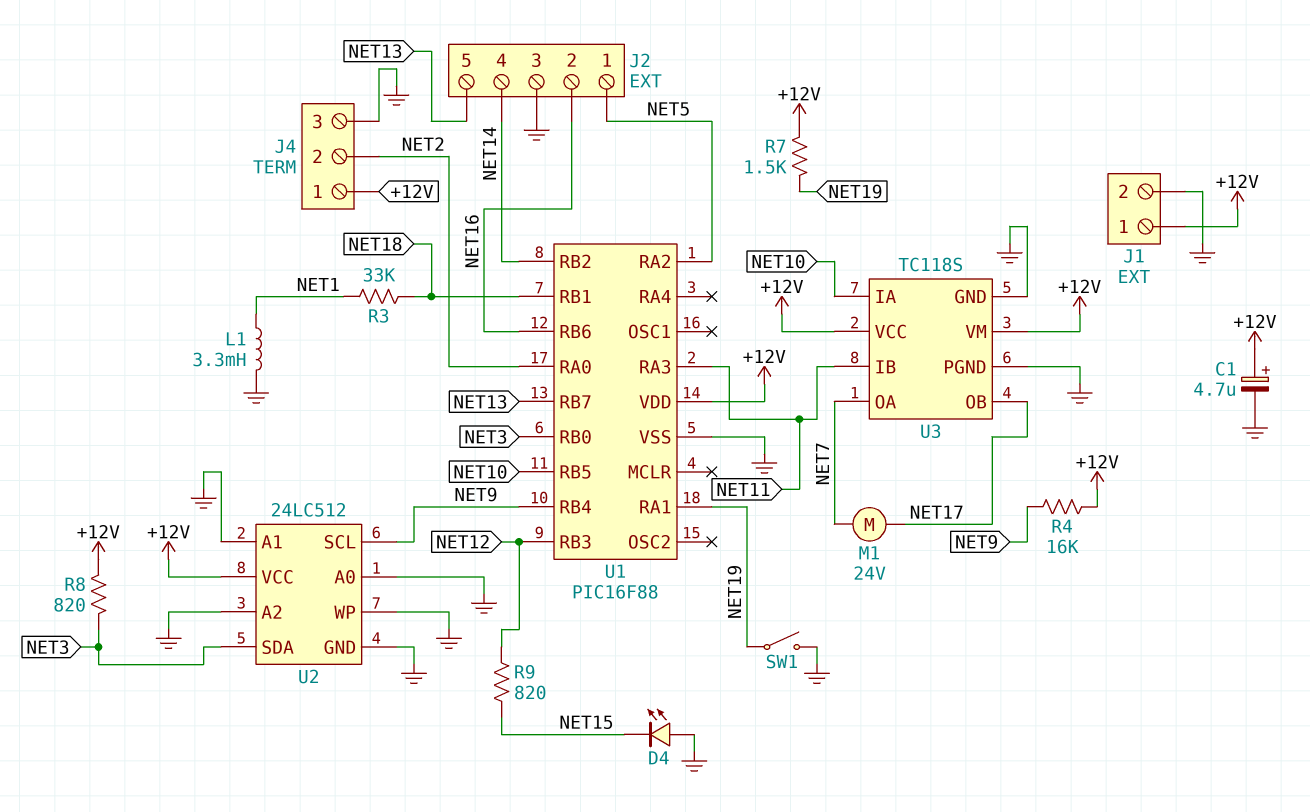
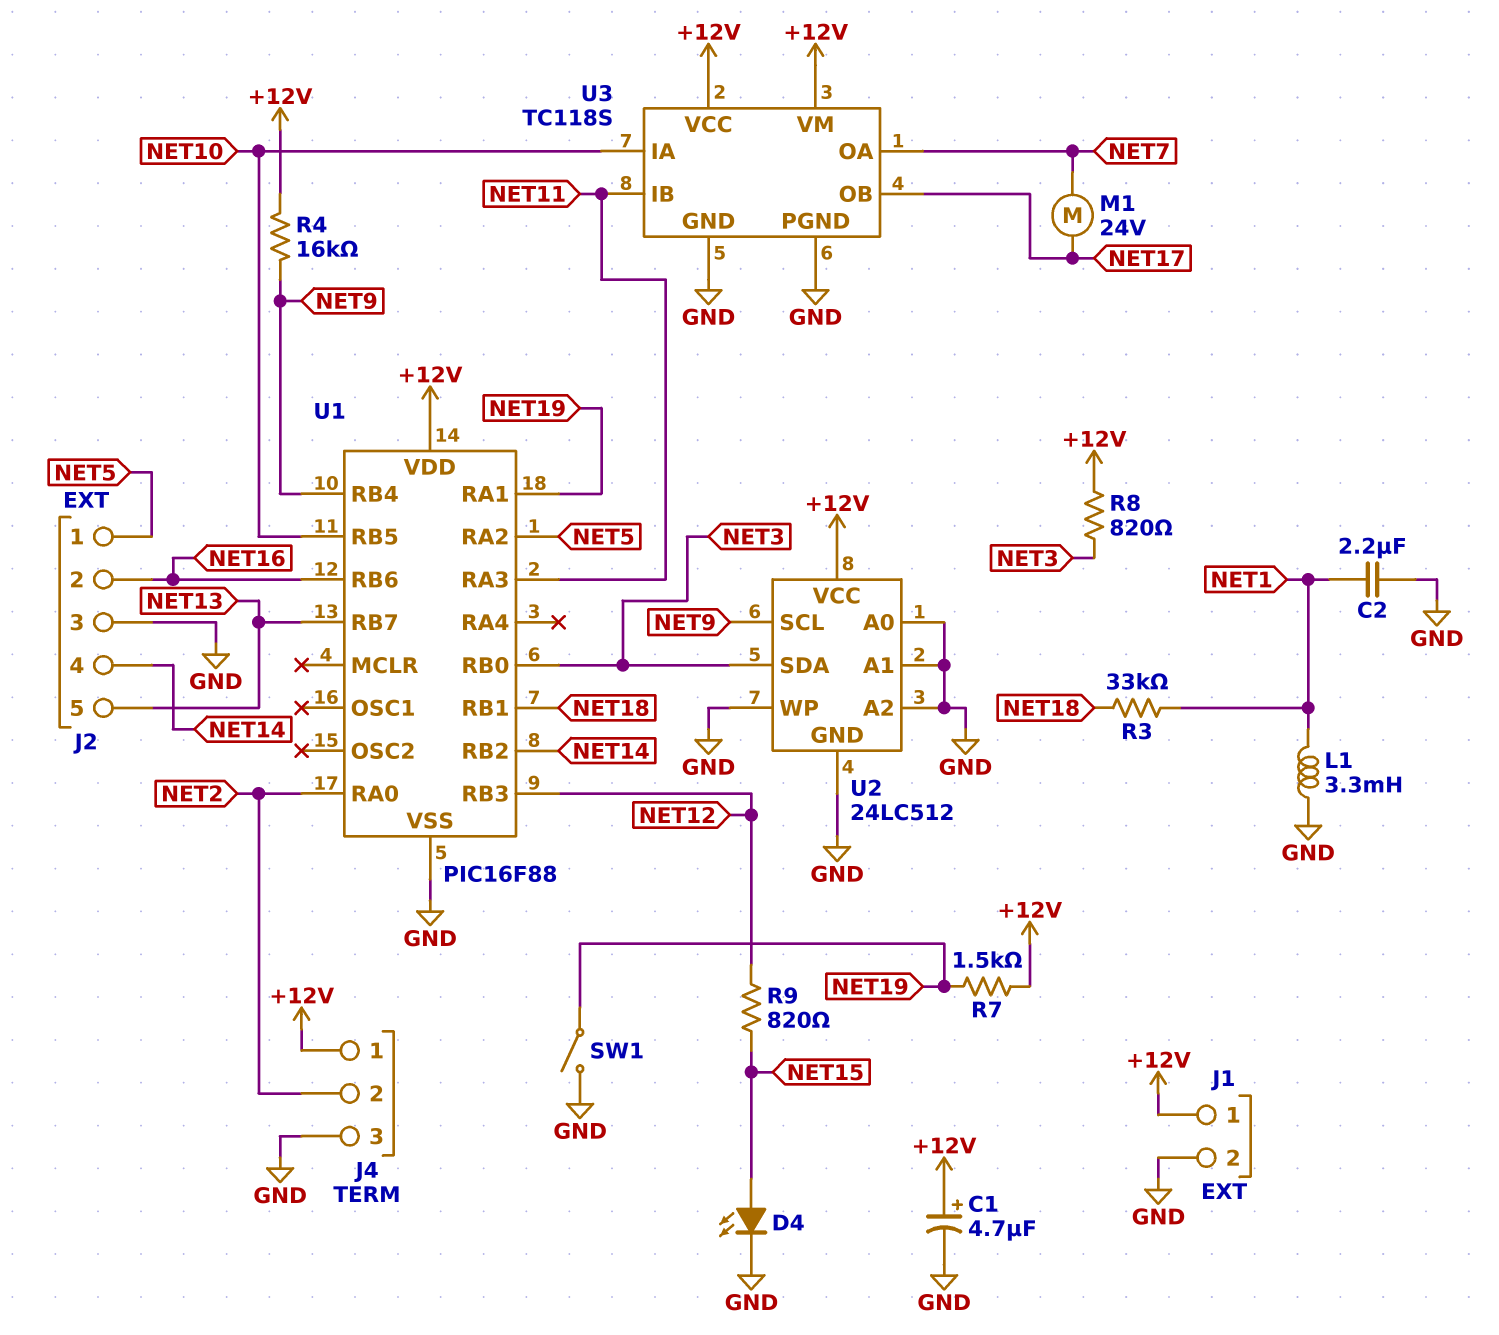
C2: none -> 2.2uF (GND, NET1)
D4: LED (A GND, K NET15) -> LED (A NET15, K GND)

